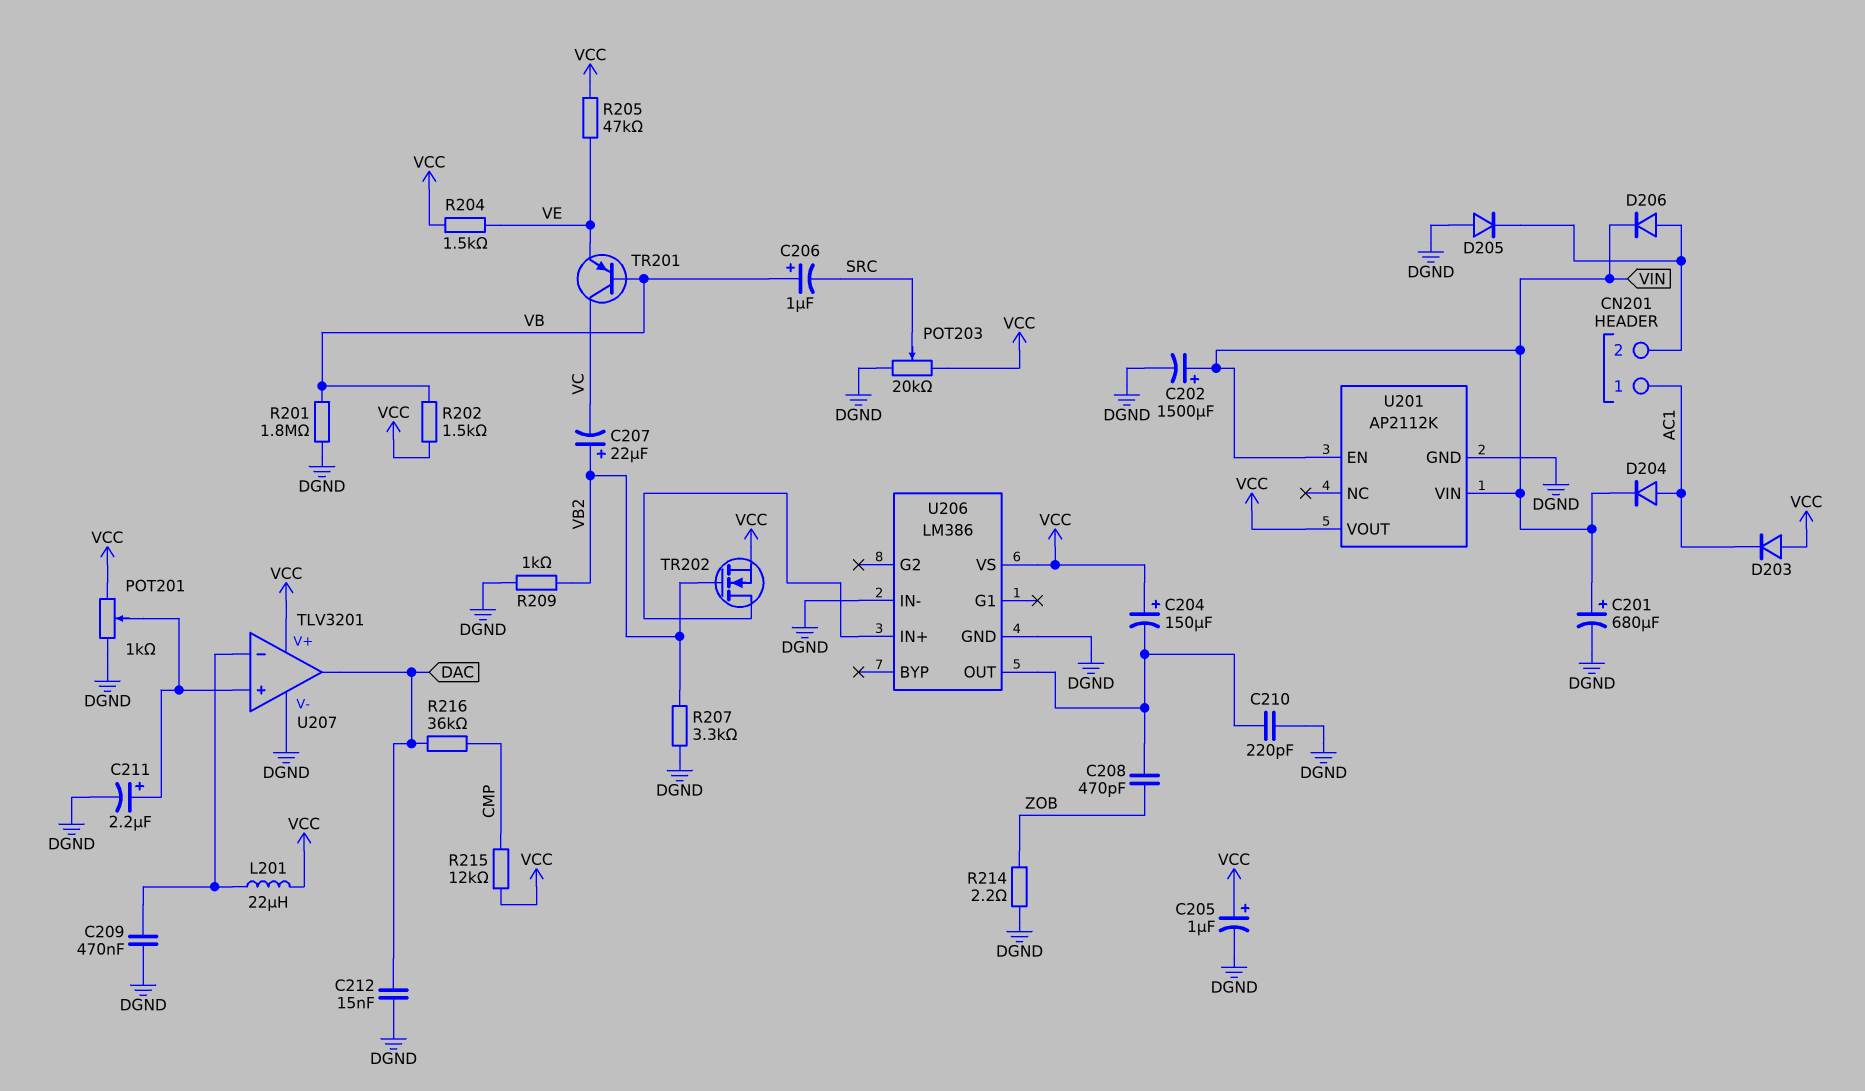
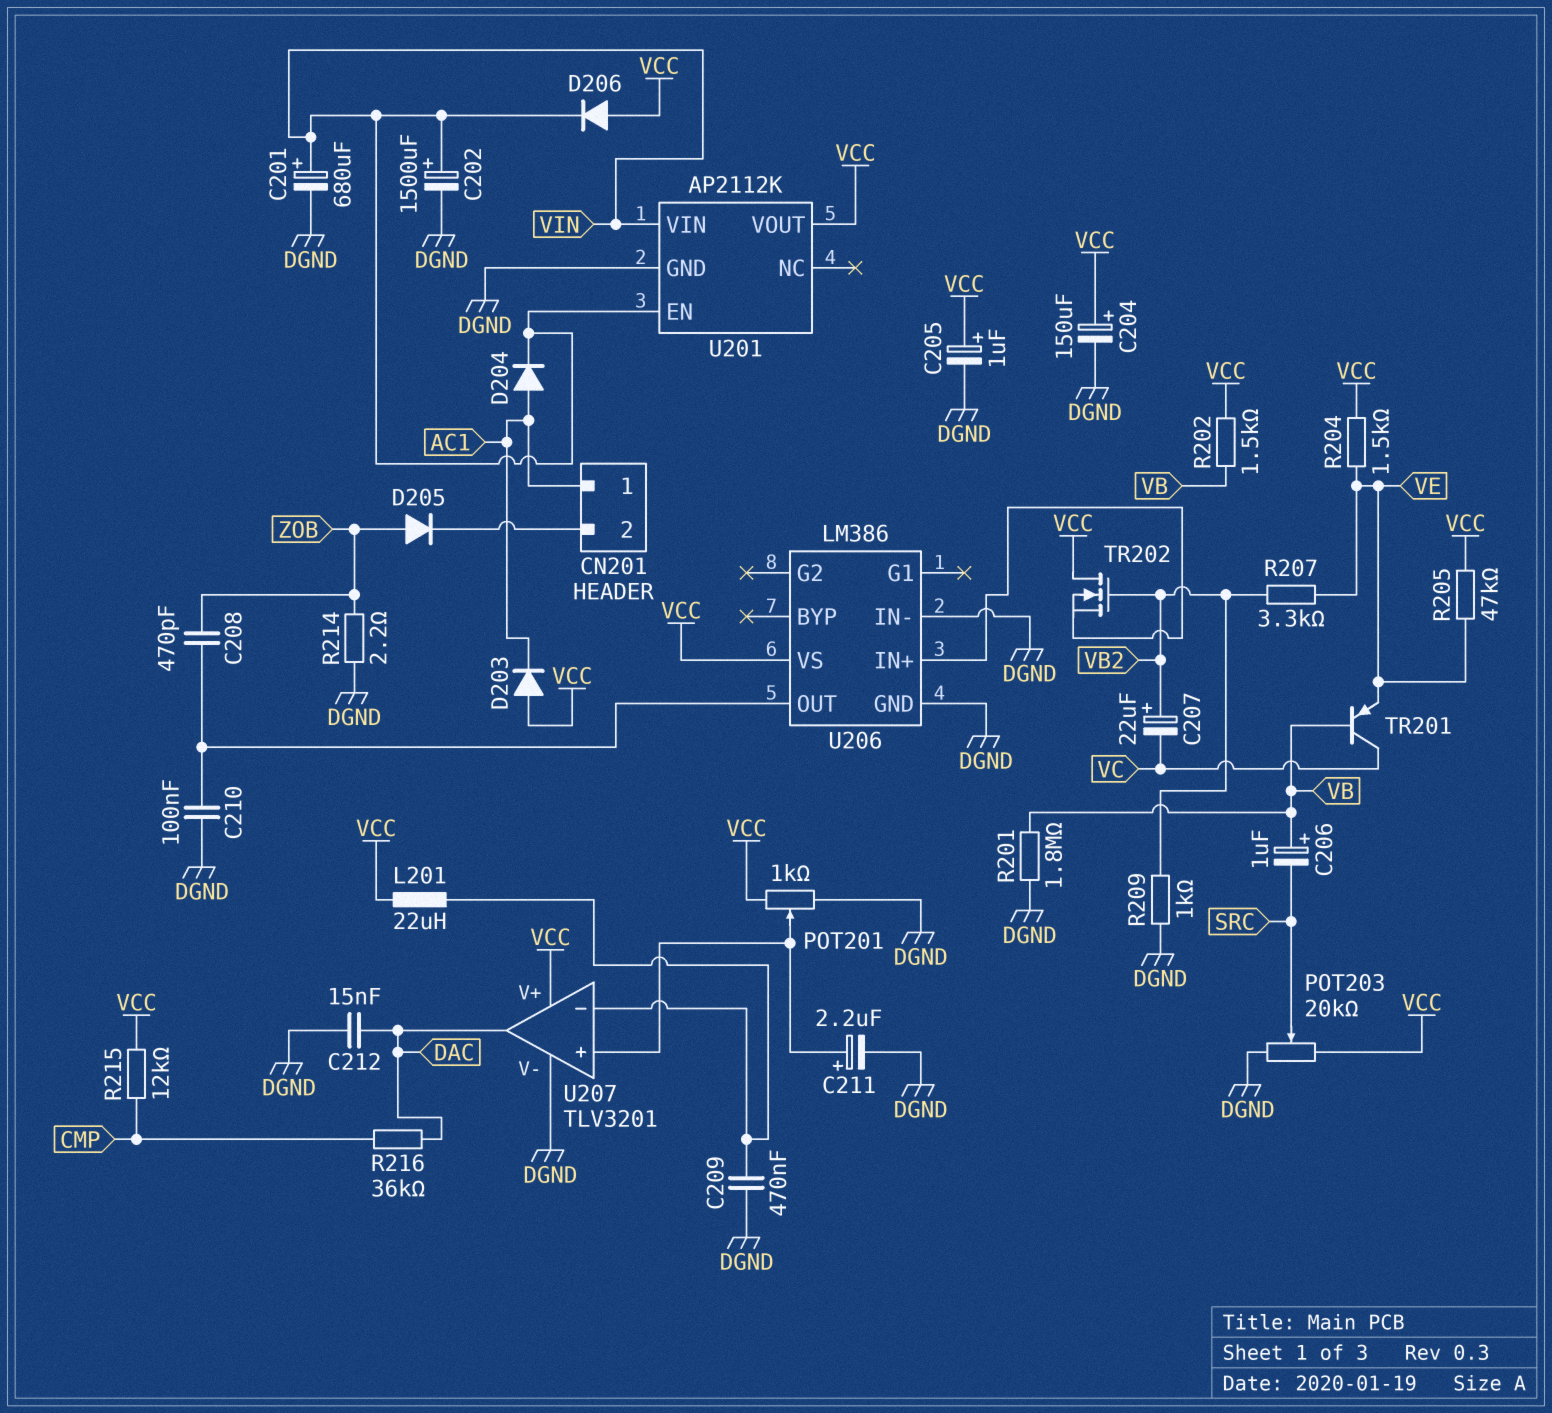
C204: 150uF (plus VCC, minus U206/OUT) -> 150uF (plus VCC, minus DGND)
C210: 220pF (DGND, U206/OUT) -> 100nF (DGND, U206/OUT)
D205: diode (A DGND, K CN201/2) -> diode (A ZOB, K CN201/2)
D206: diode (A CN201/2, K VIN) -> diode (A VCC, K VIN)
R207: 3.3k (DGND, VB2) -> 3.3k (VB2, VE)
TR202: NMOS (G VB2, D U206/IN+, S VCC) -> NMOS (G VB2, D VCC, S U206/IN+)

